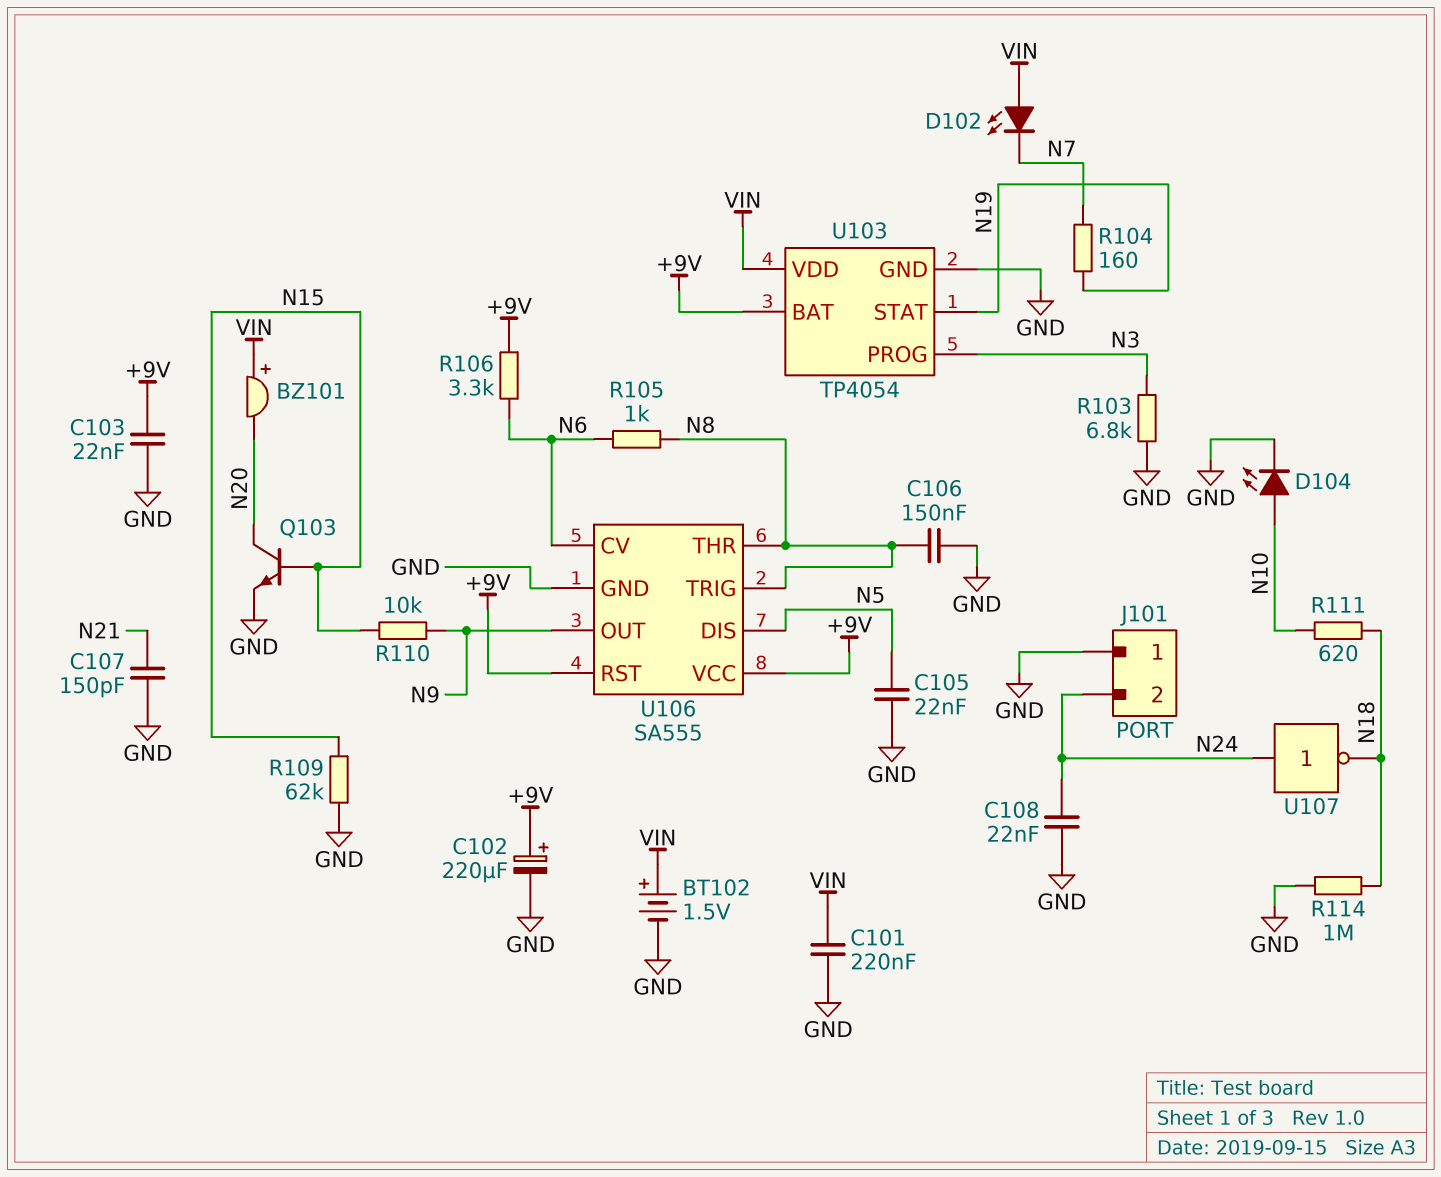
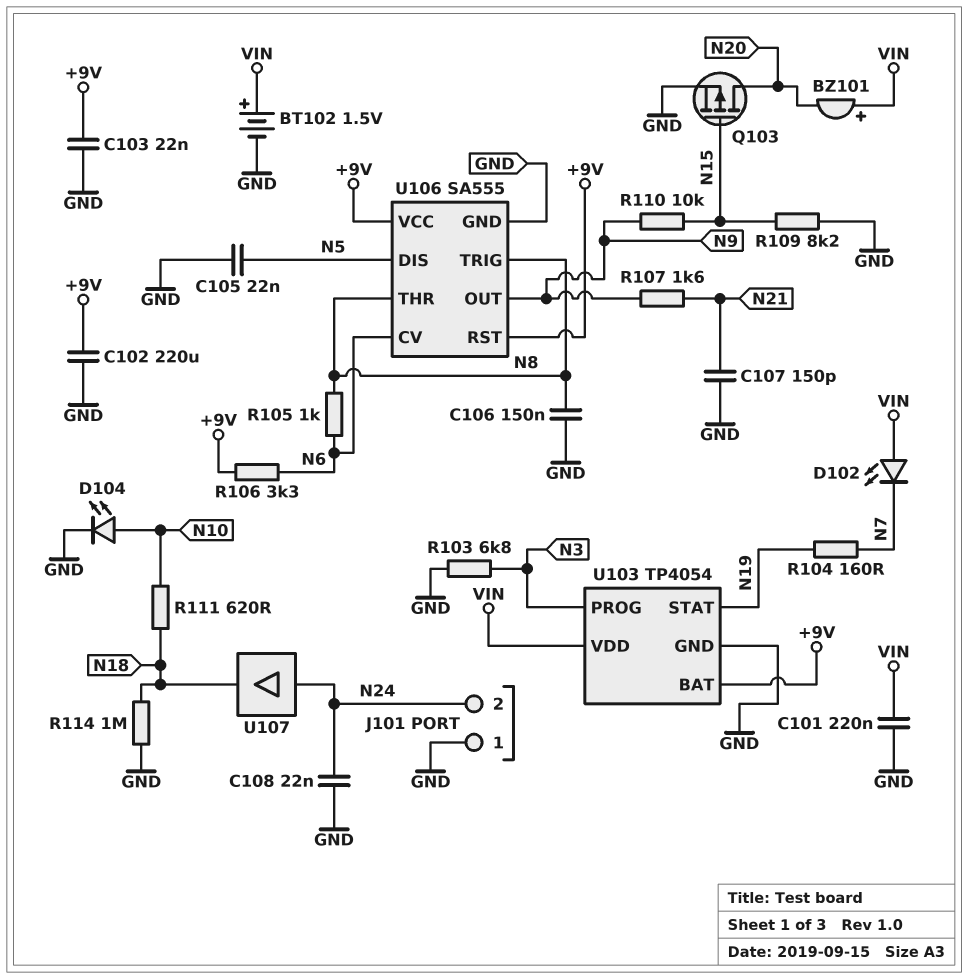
C102: 220uF (plus +9V, minus GND) -> 220uF (+9V, GND)
Q103: NPN (B N15, C N20, E GND) -> PMOS (G N15, D N20, S GND)
R107: none -> 1.6k (N9, N21)
R109: 62k (GND, N15) -> 8.2k (GND, N15)
U107: NOT (in N24, out N18) -> buffer (in N24, out N18)

